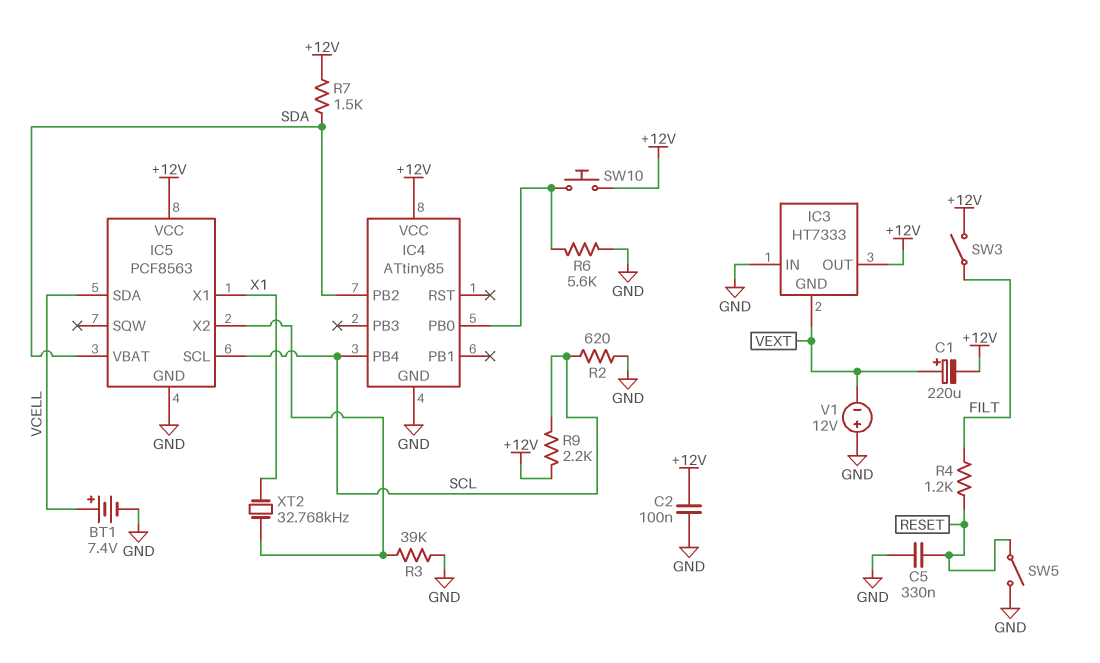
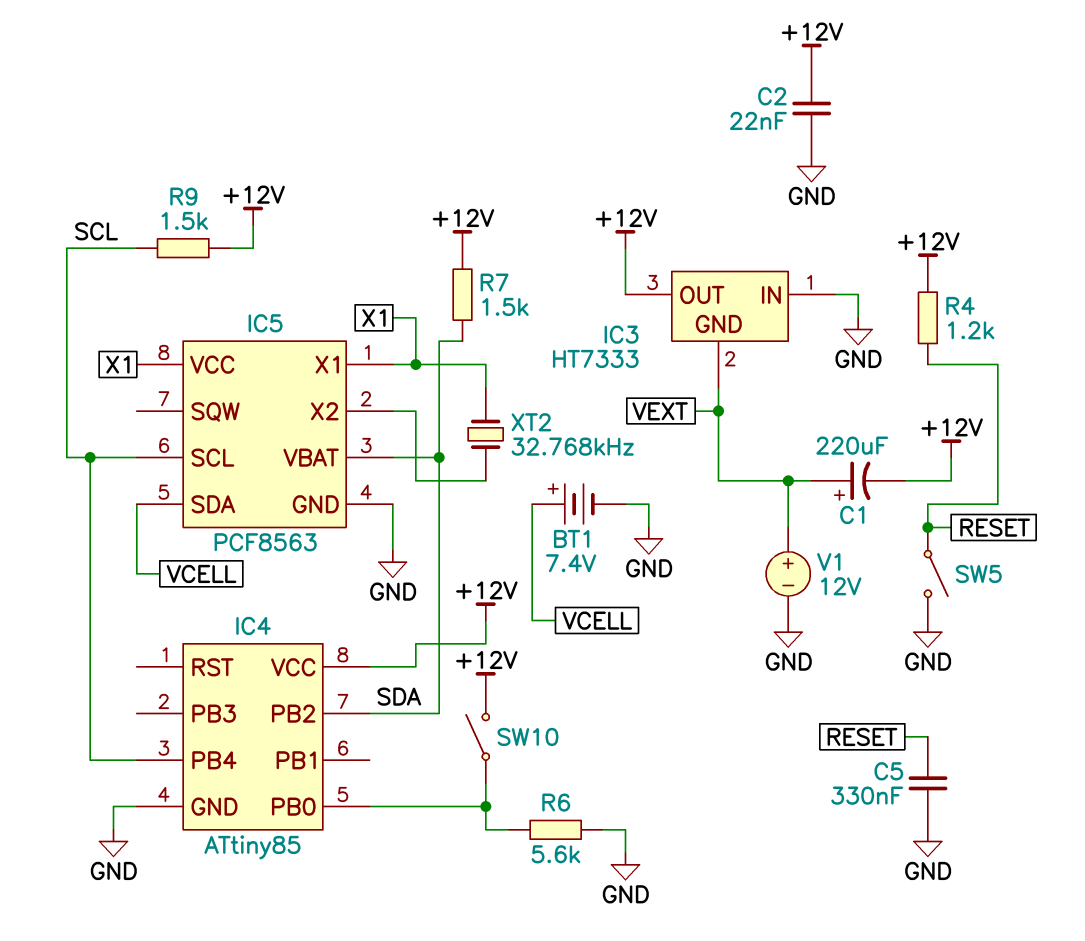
C2: 100nF (+12V, GND) -> 22nF (+12V, GND)
IC5 pin VCC: +12V -> X1
R2: 620 (GND, SCL) -> none
R3: 39k (GND, IC5/X2) -> none
R4: 1.2k (FILT, RESET) -> 1.2k (+12V, RESET)
R9: 2.2k (+12V, SCL) -> 1.5k (+12V, SCL)
SW3: switch (+12V, FILT) -> none
SW10: button (+12V, IC4/PB0) -> switch (+12V, IC4/PB0)
V1: 12V (plus GND, minus VEXT) -> 12V (plus VEXT, minus GND)

